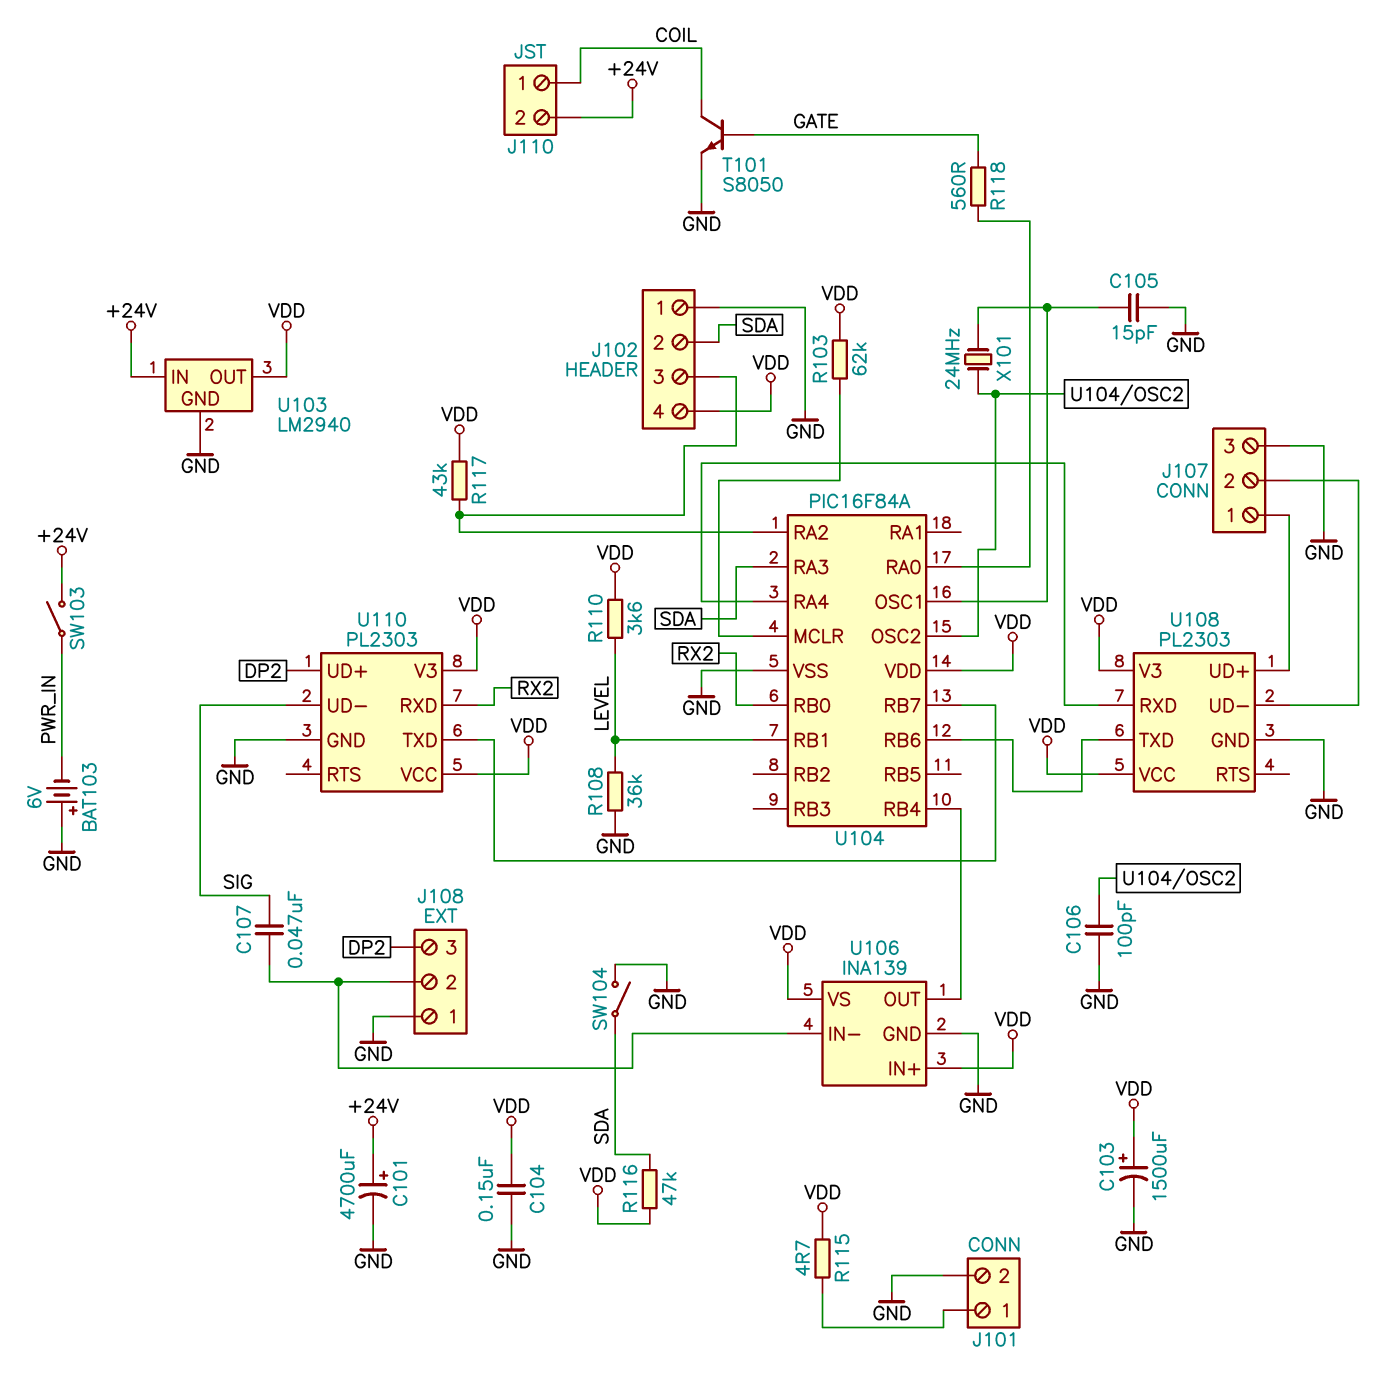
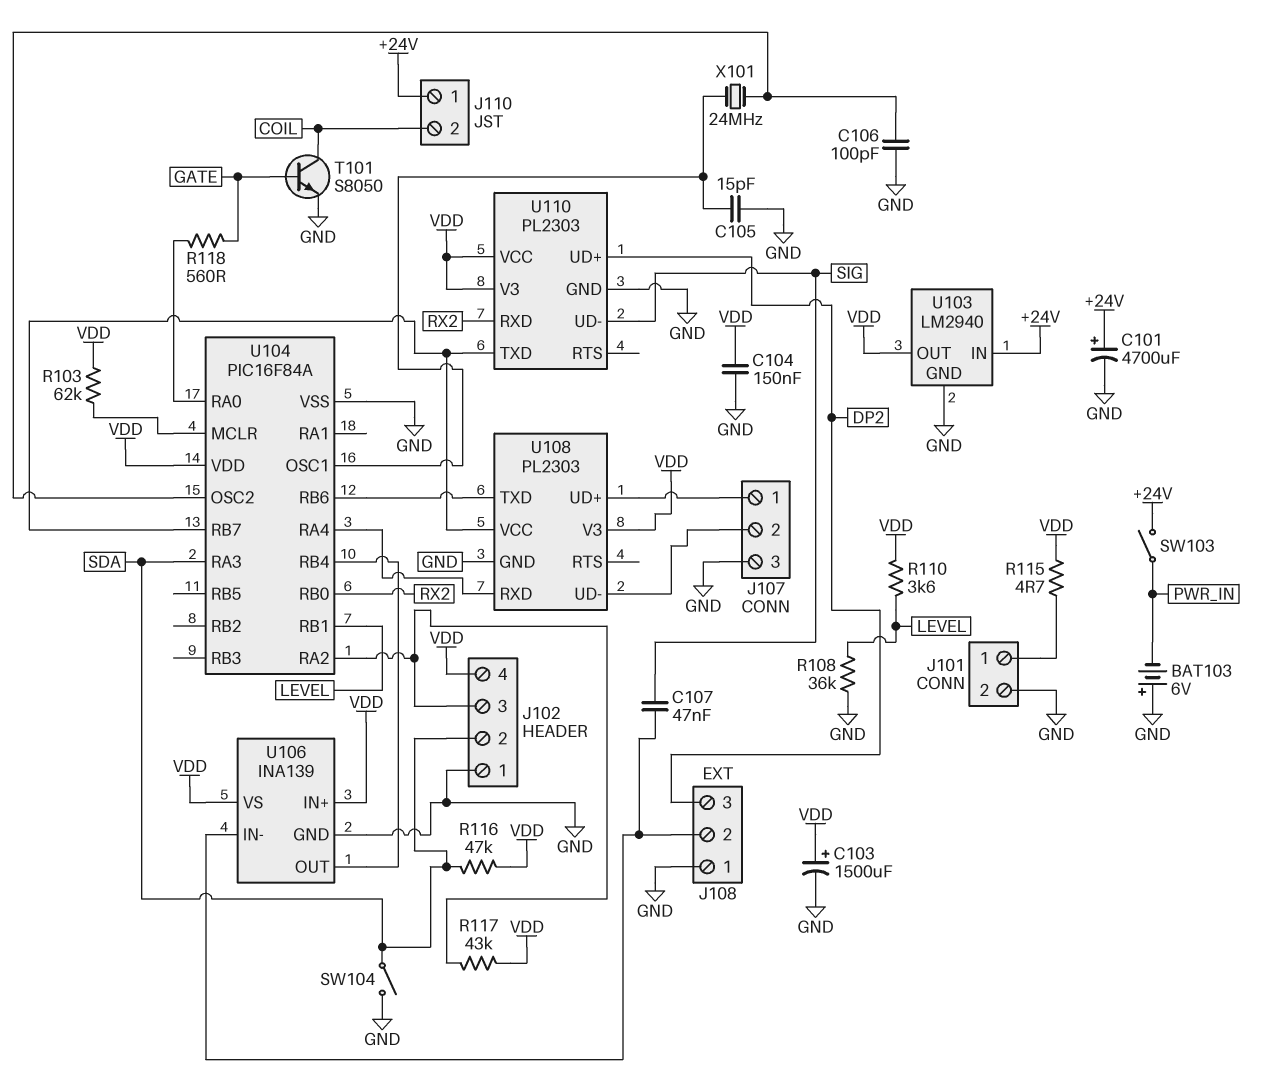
J110 pin 1: COIL -> +24V
J110 pin 2: +24V -> COIL
U108 pin VCC: VDD -> U104/RB7

